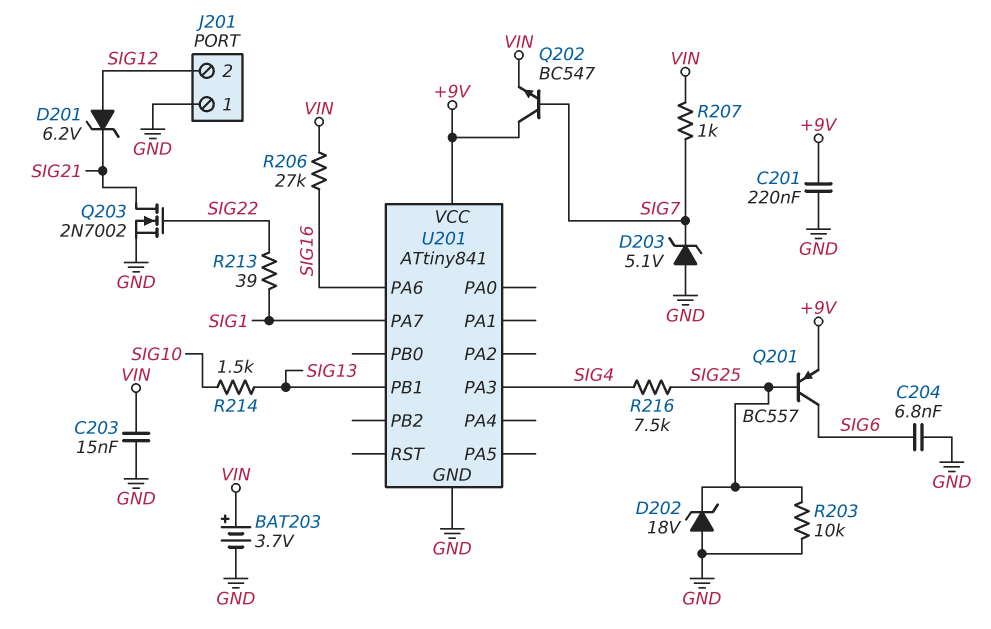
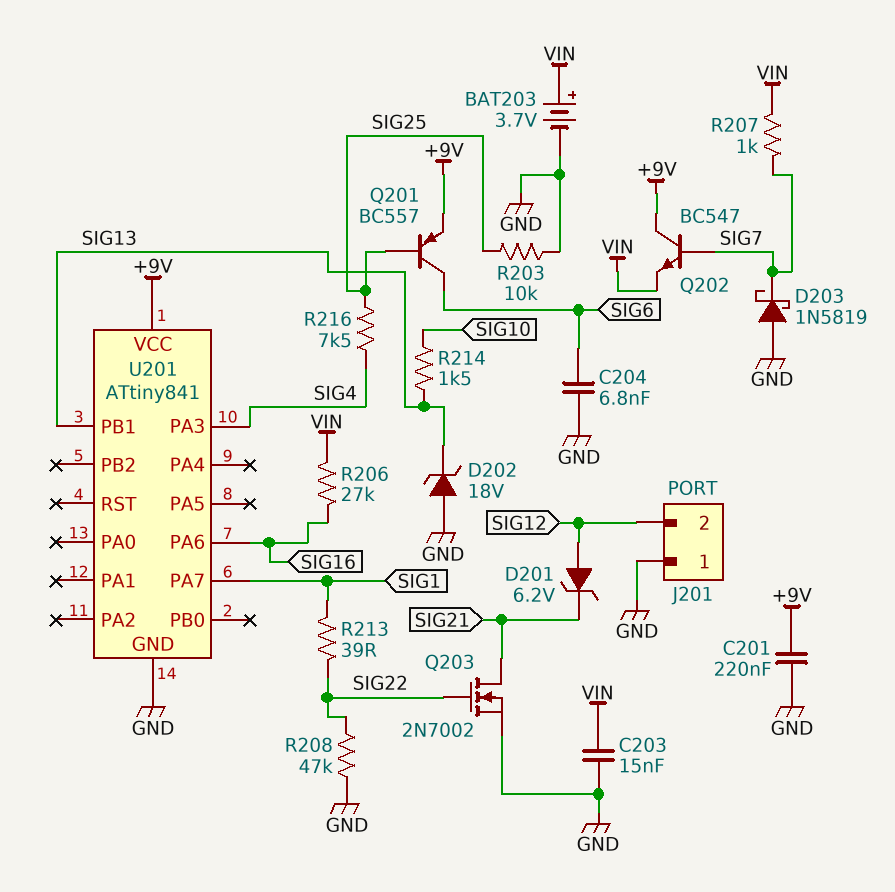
D202: zener 18V (A GND, K SIG25) -> zener 18V (A GND, K SIG13)
D203: zener 5.1V (A GND, K SIG7) -> schottky 1N5819 (A GND, K SIG7)
R208: none -> 47k (GND, SIG22)

